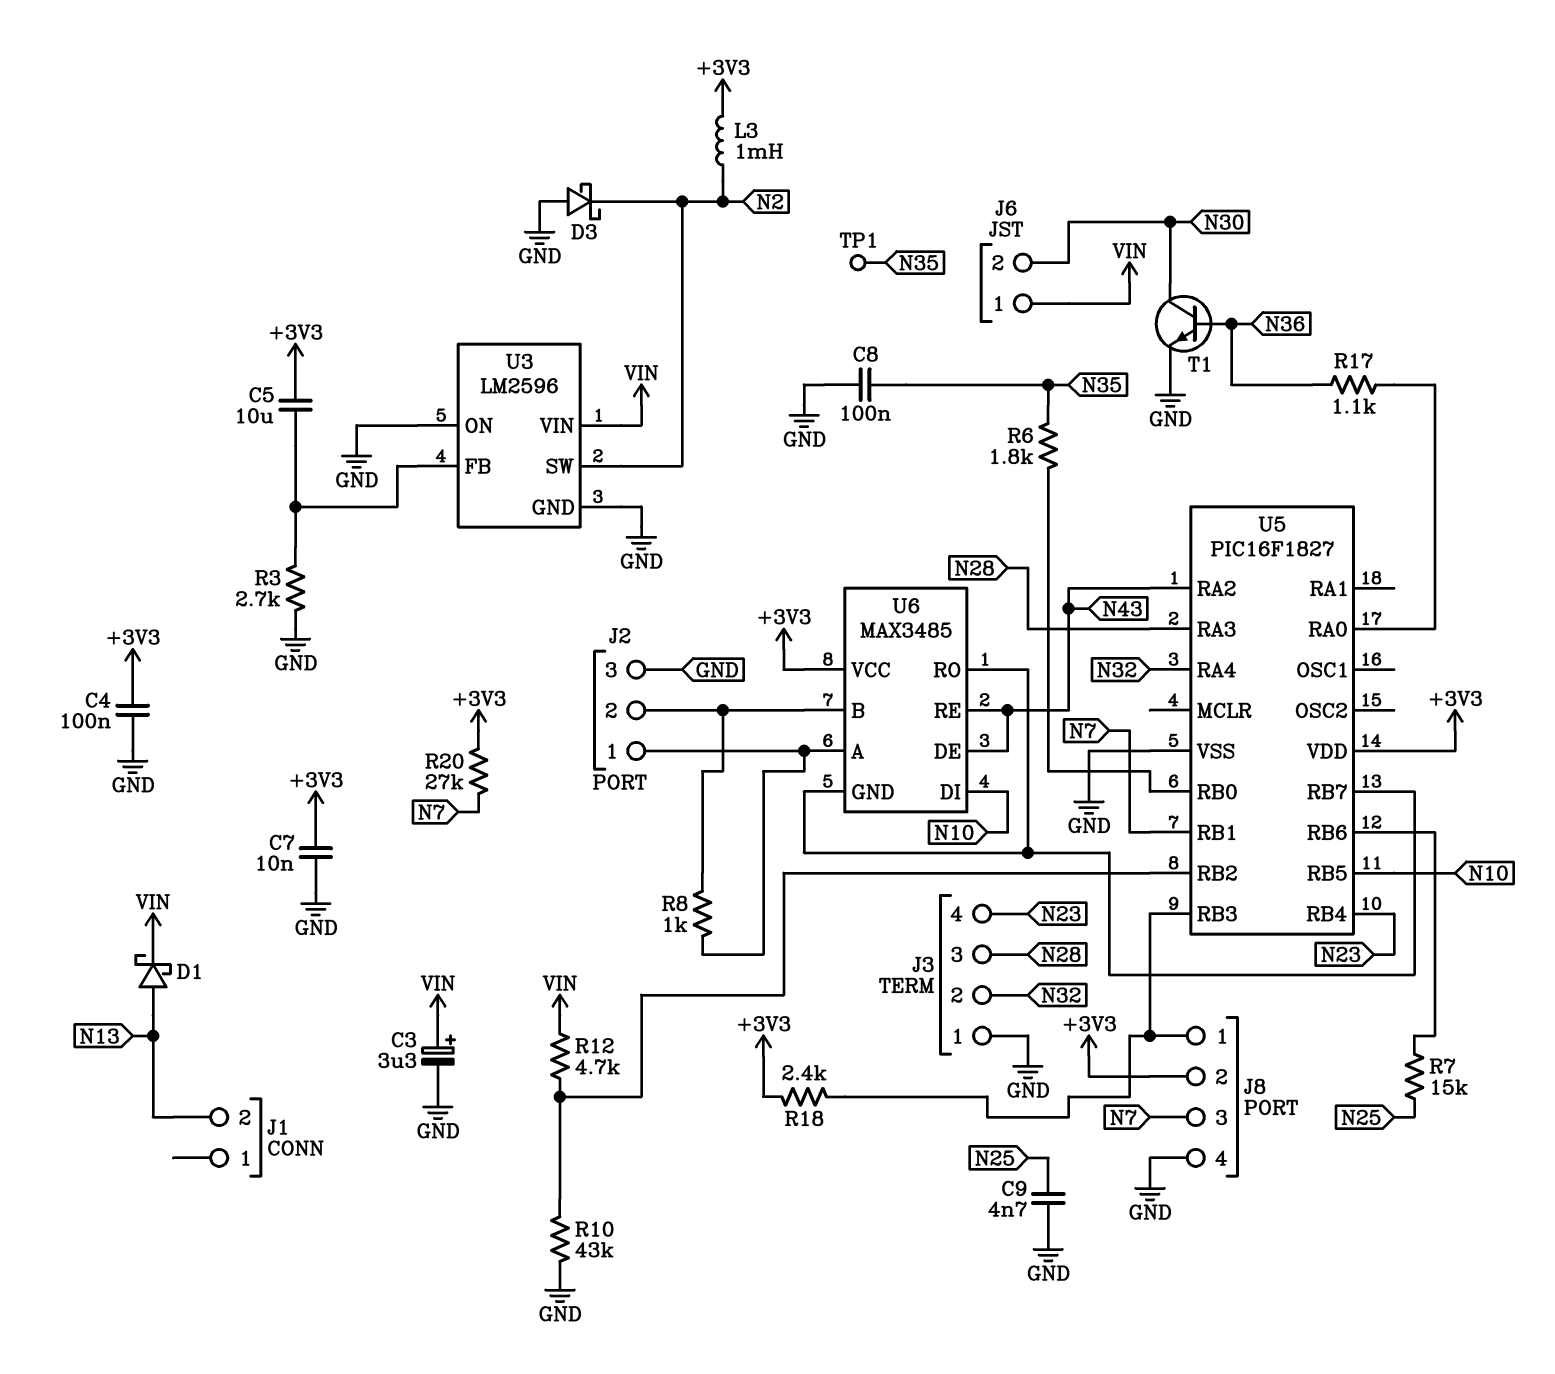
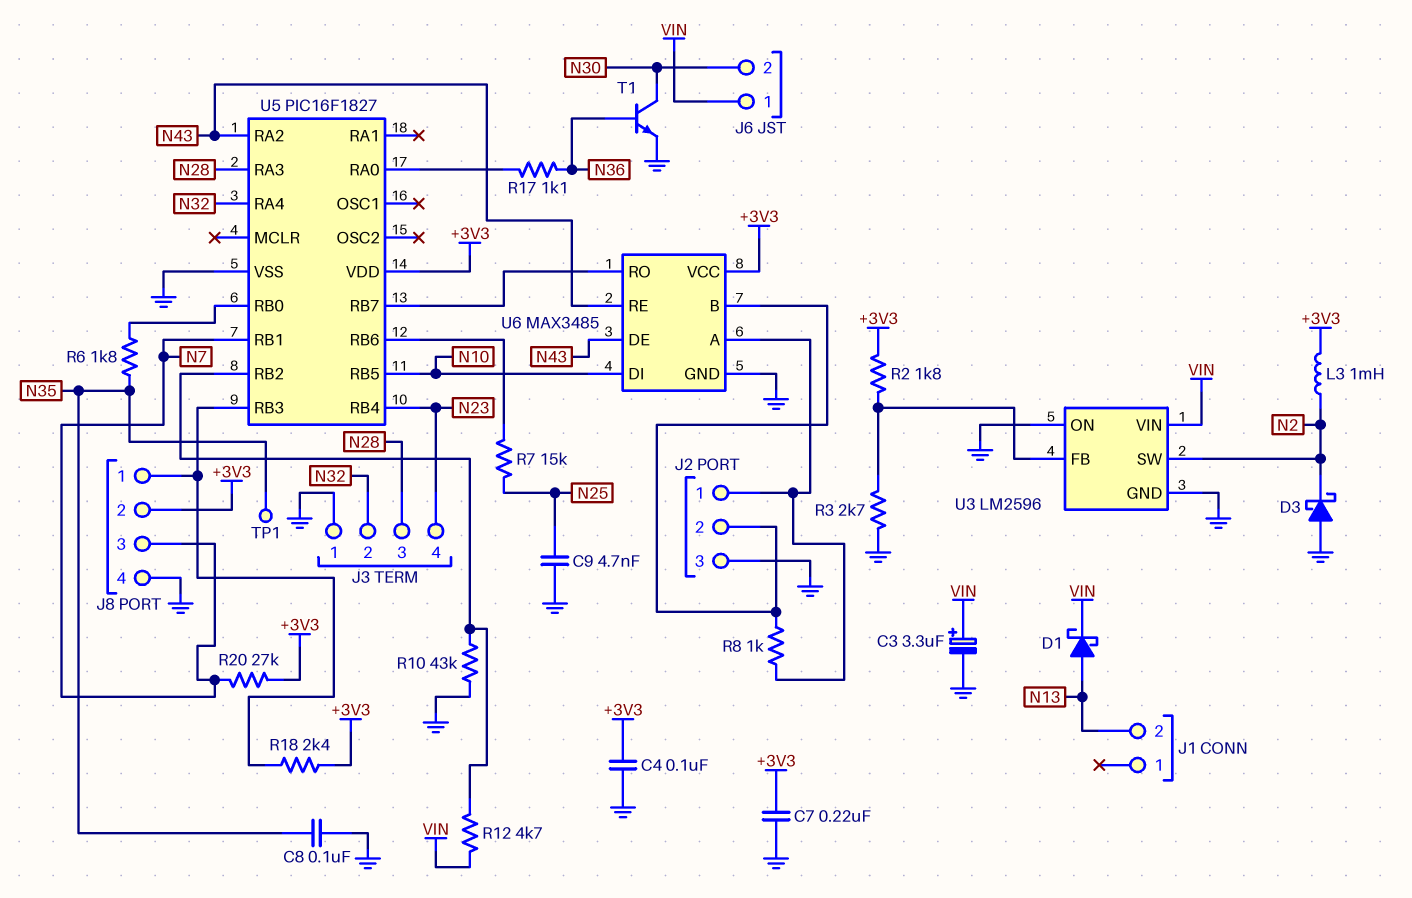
C5: 10uF (+3V3, U3/FB) -> none
C7: 10nF (+3V3, GND) -> 220nF (+3V3, GND)
R2: none -> 1.8k (+3V3, U3/FB)
U6 pin GND: U5/RB7 -> GND

